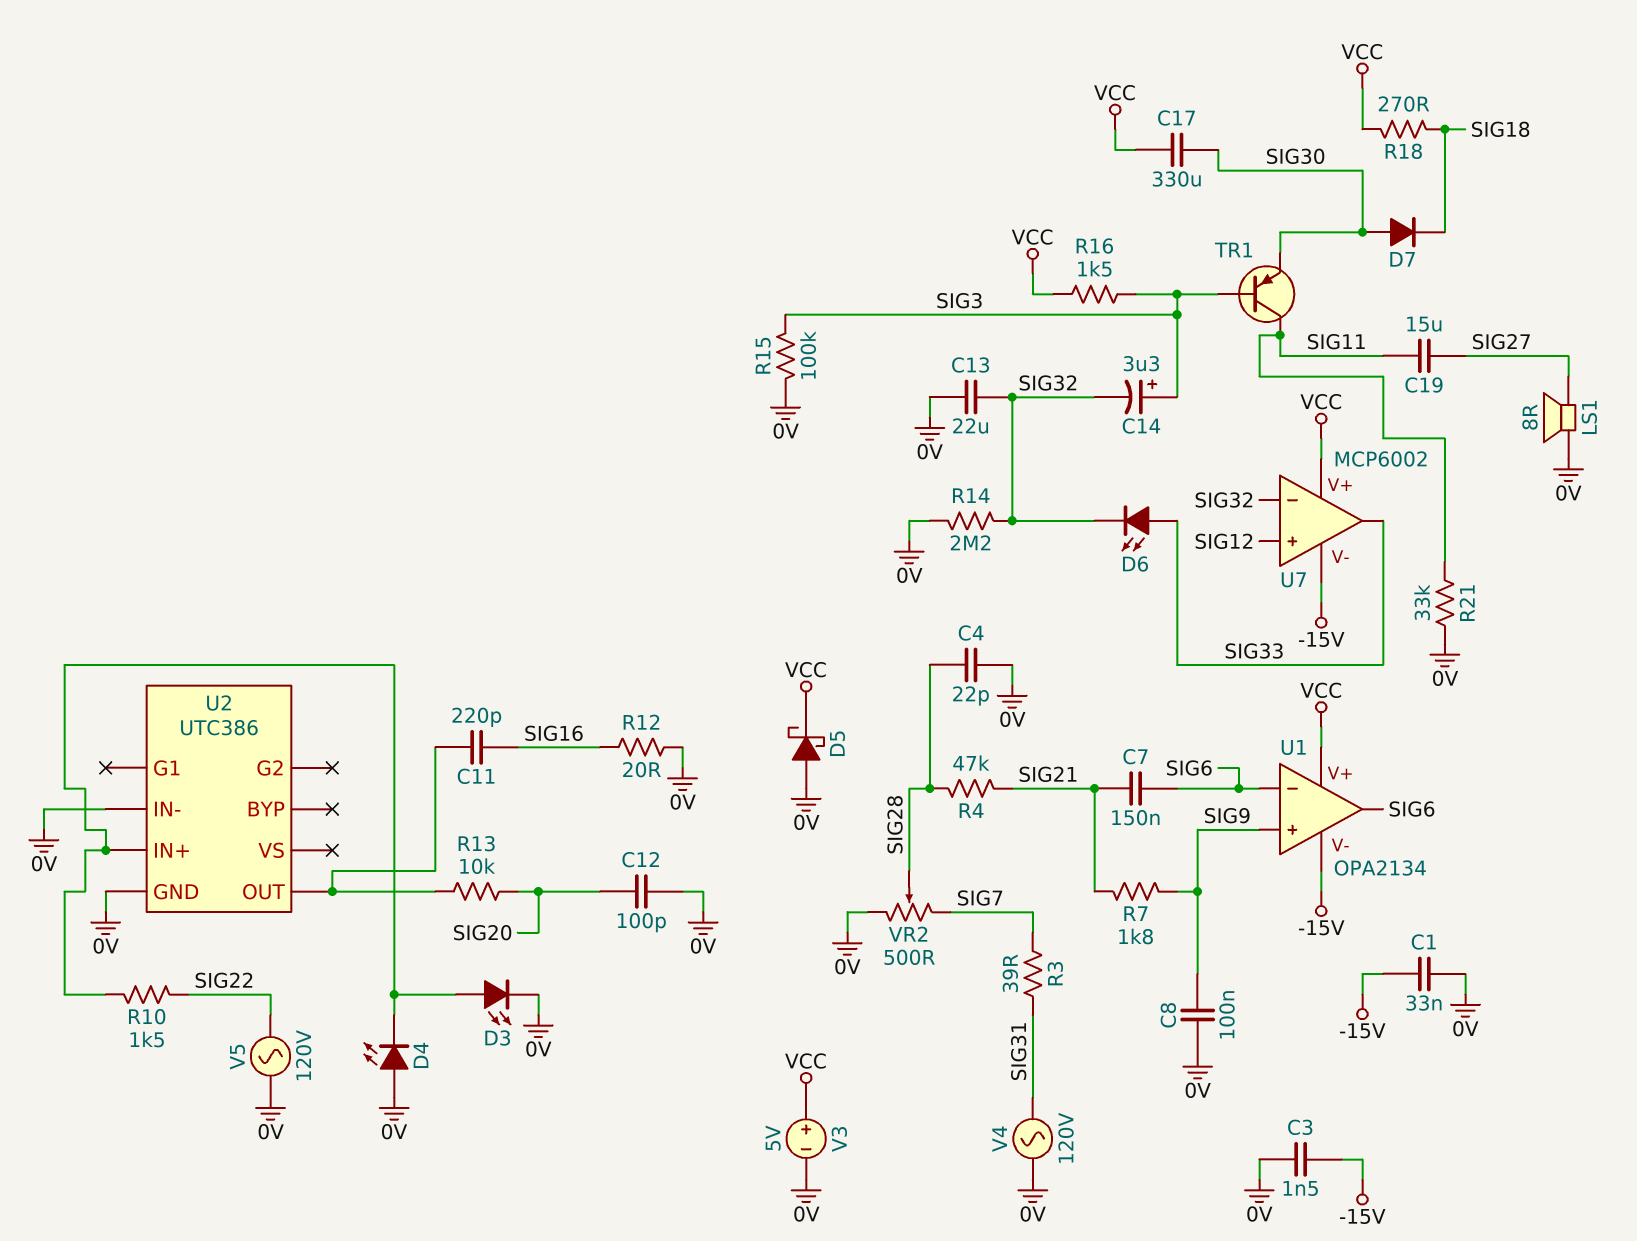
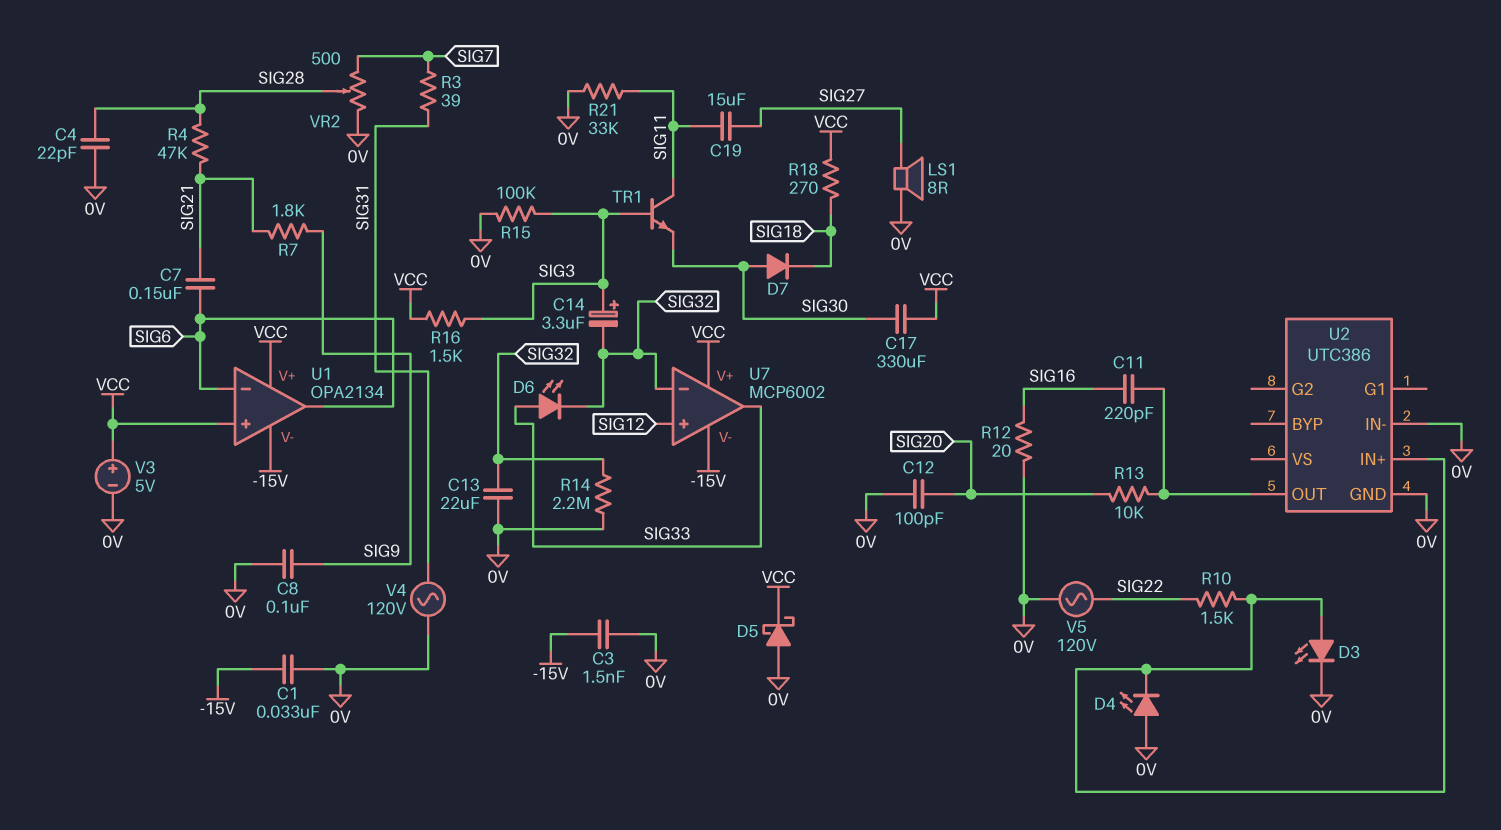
TR1: PNP (B SIG3, C SIG11, E SIG30) -> NPN (B SIG3, C SIG11, E SIG30)
U1 pin in+: SIG9 -> VCC

